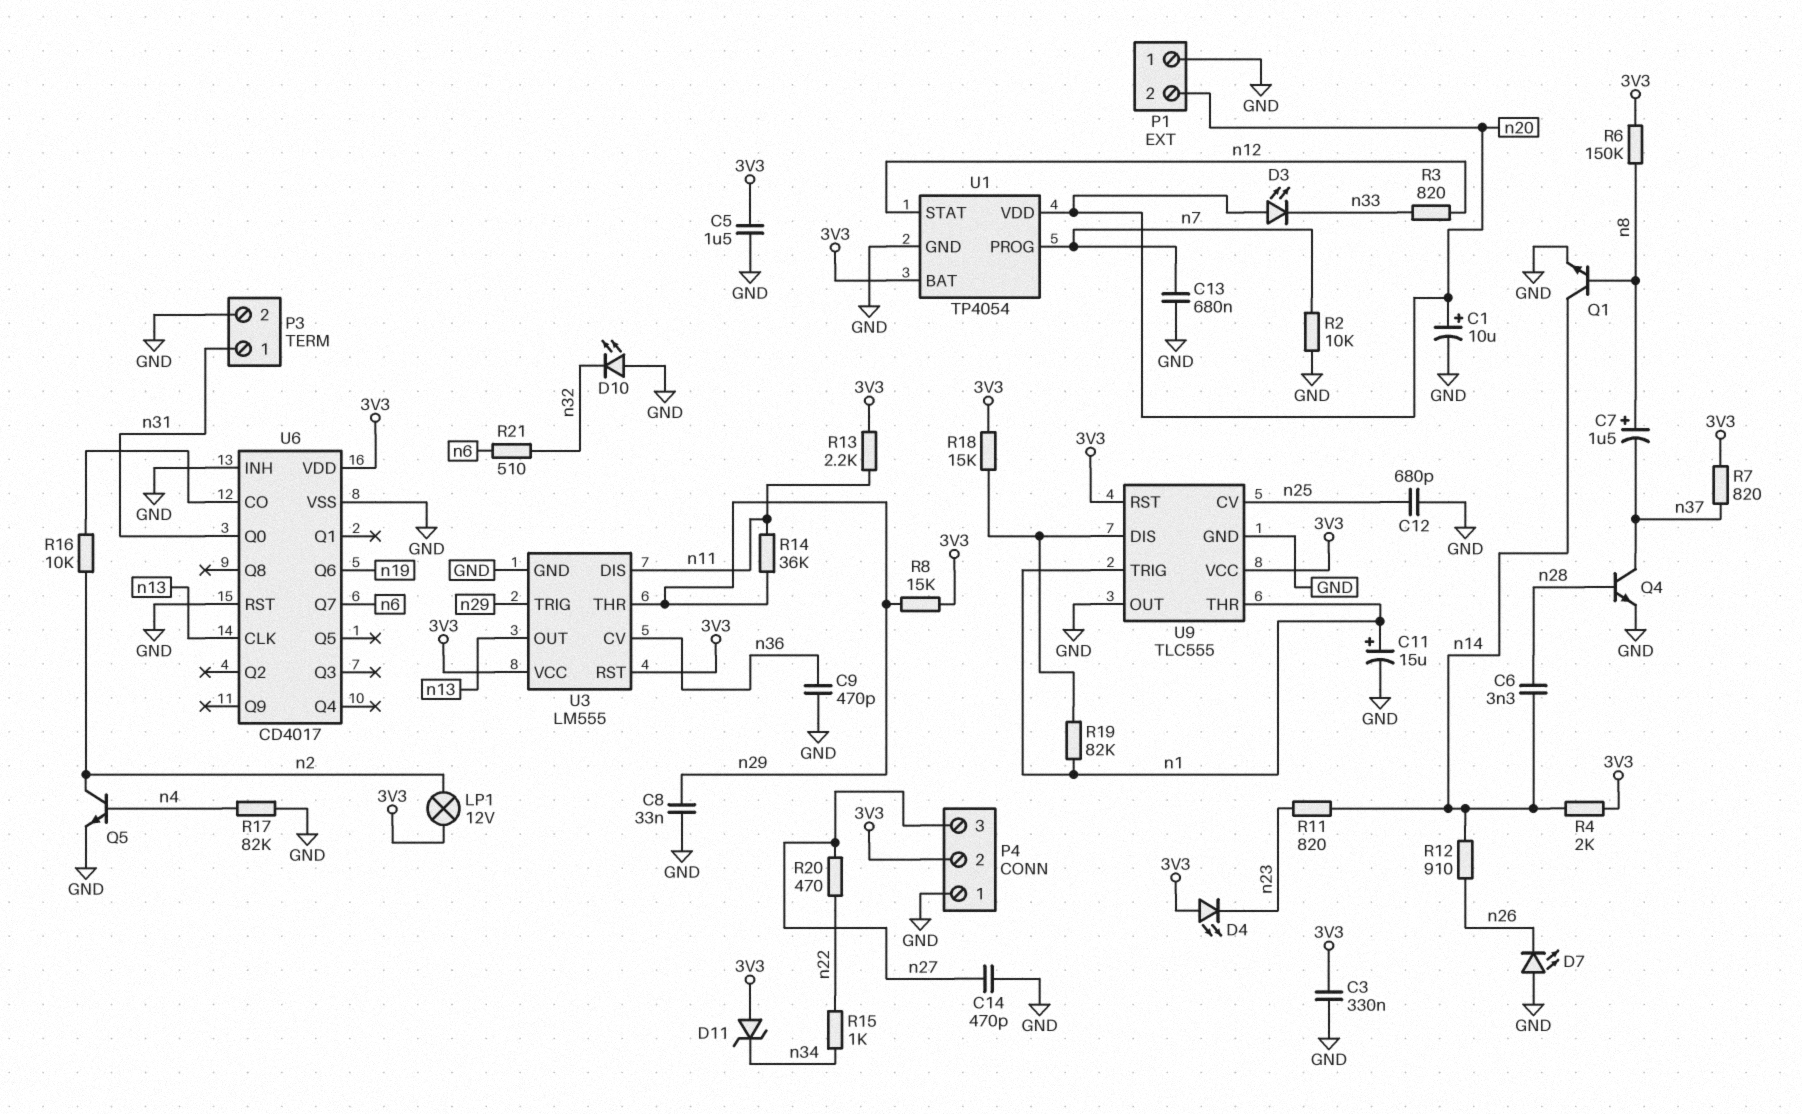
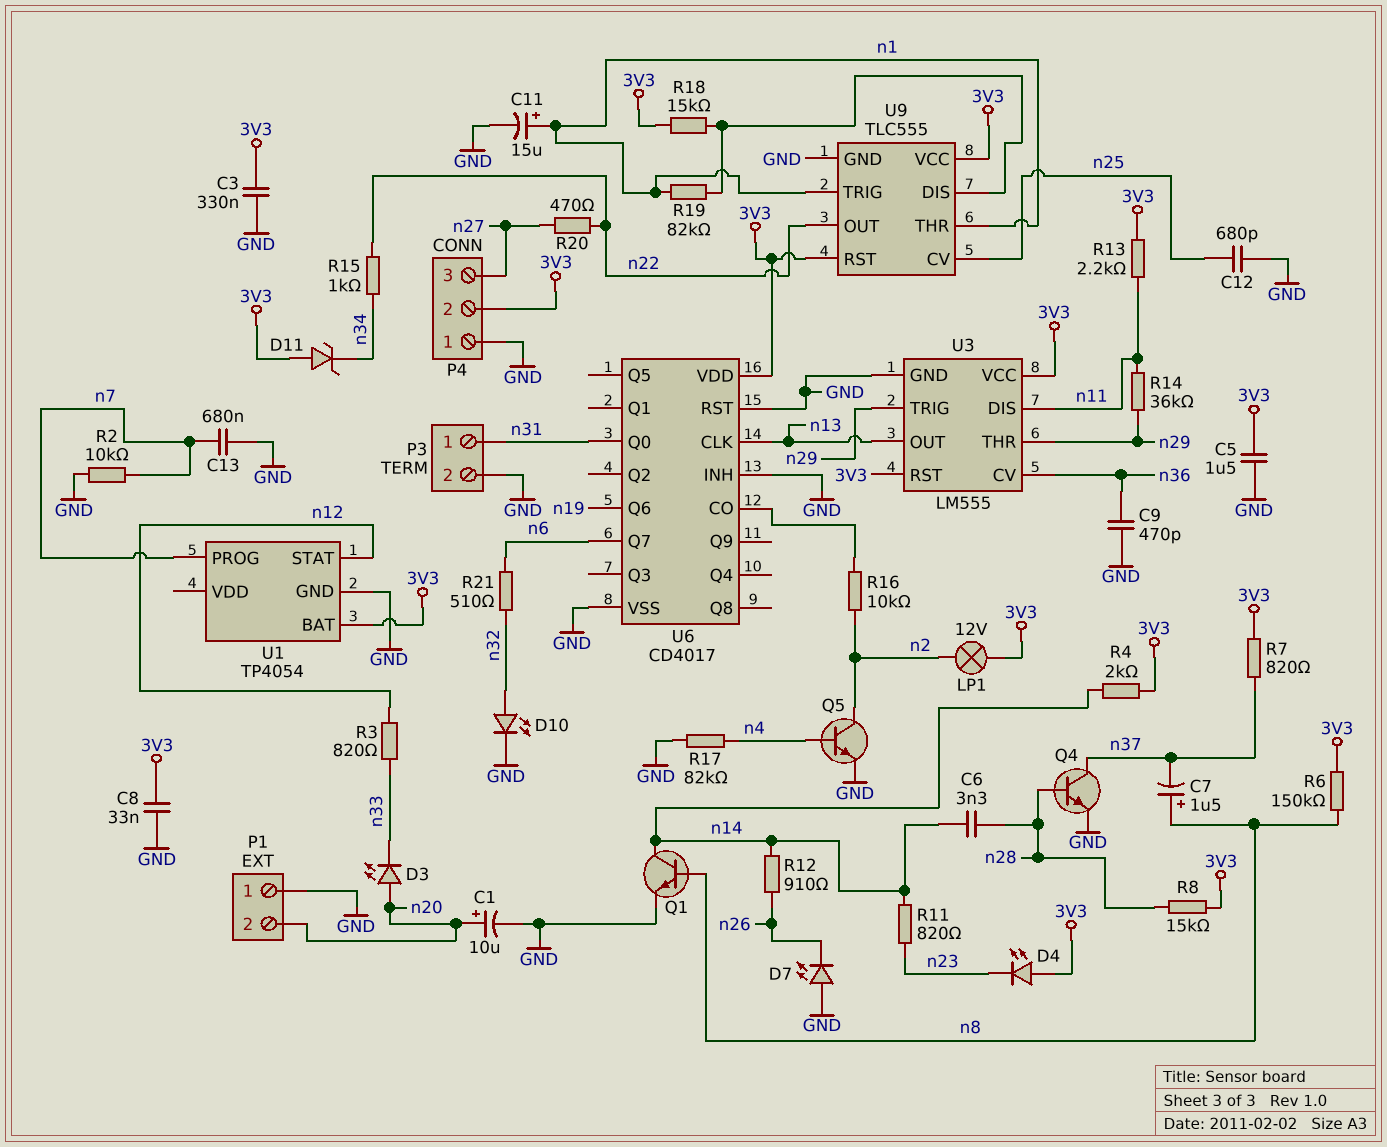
C8: 33nF (GND, n29) -> 33nF (3V3, GND)
C14: 470pF (GND, n27) -> none
D10: LED (A GND, K n32) -> LED (A n32, K GND)
R8: 15k (3V3, n29) -> 15k (3V3, n28)
U1 pin VDD: n20 -> none
U9 pin OUT: GND -> n22

